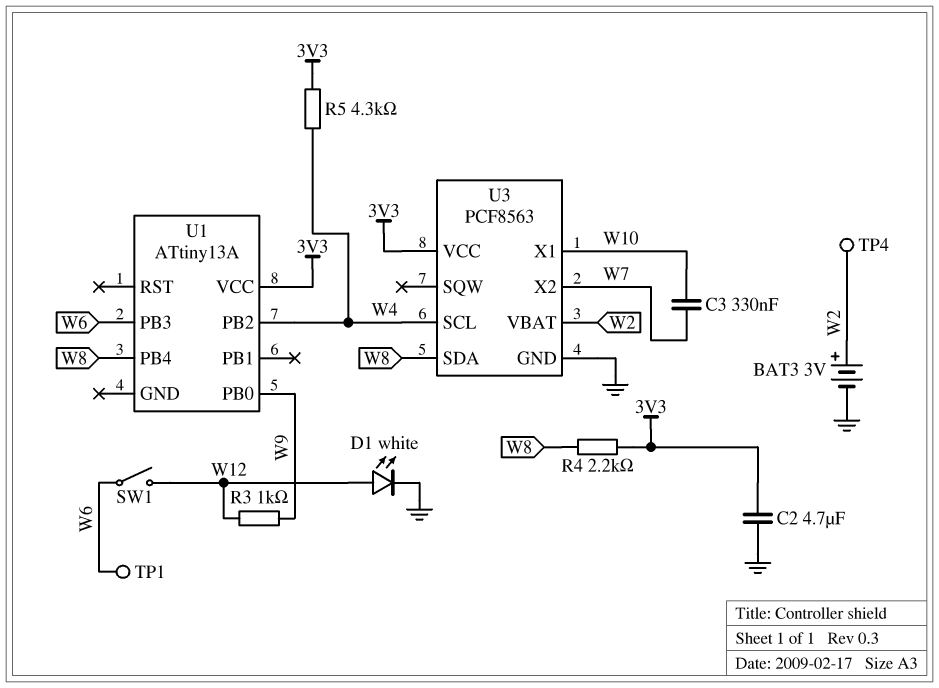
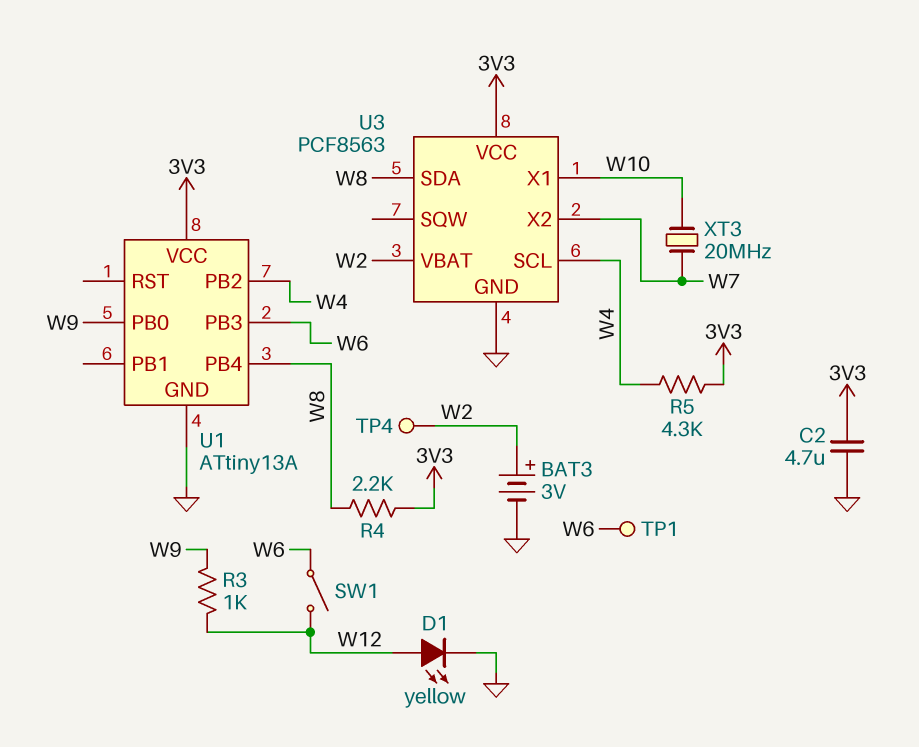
C3: 330nF (W7, W10) -> none
D1: LED white (A W12, K GND) -> LED yellow (A W12, K GND)
U1 pin GND: none -> GND
XT3: none -> 20MHz (W7, W10)

